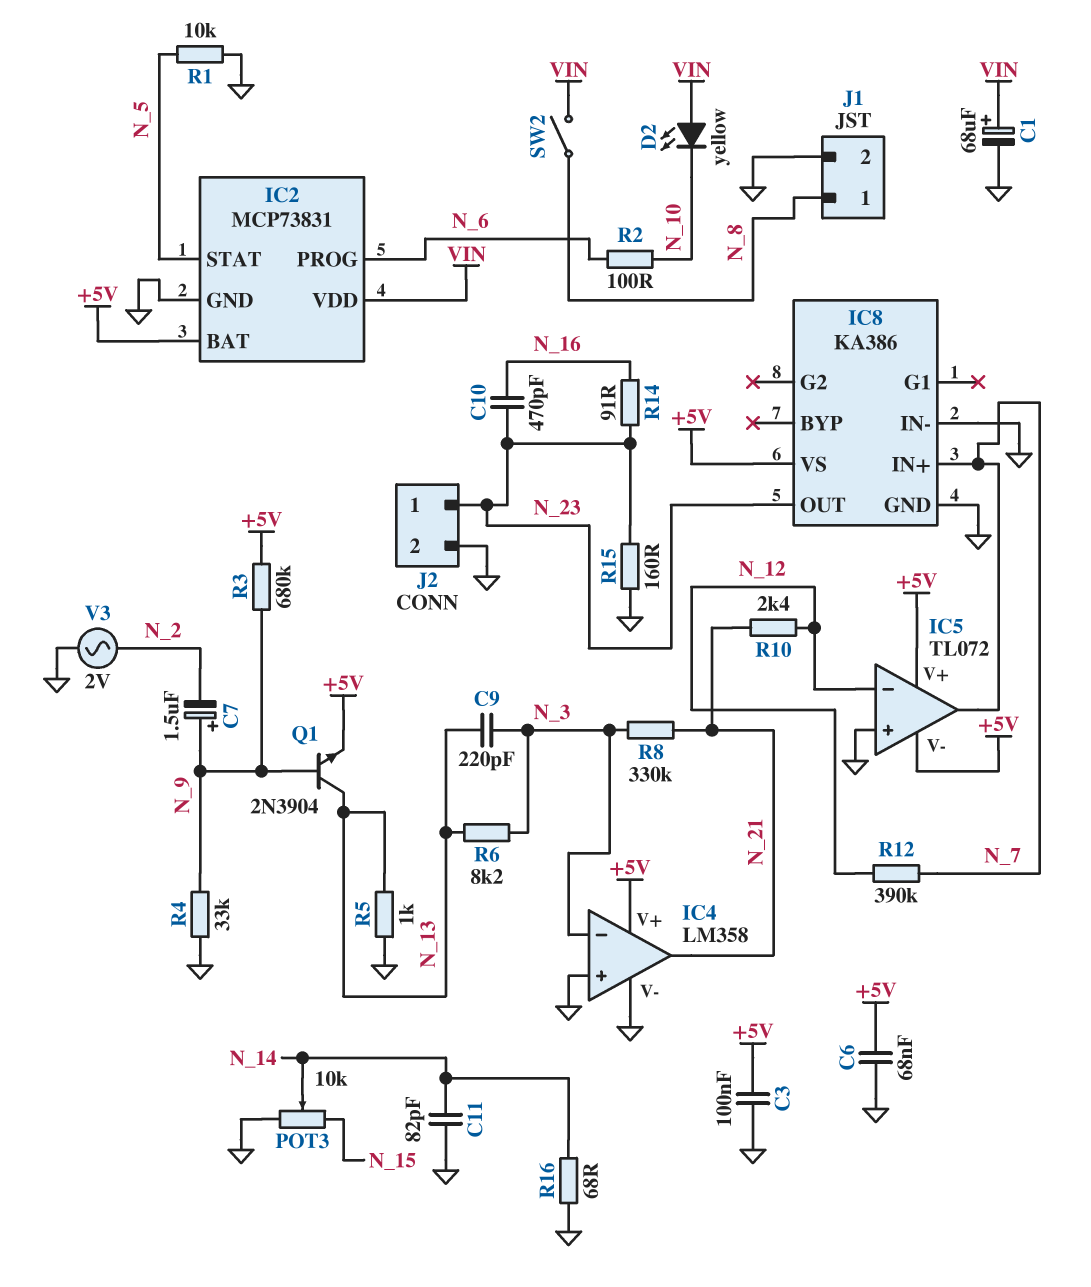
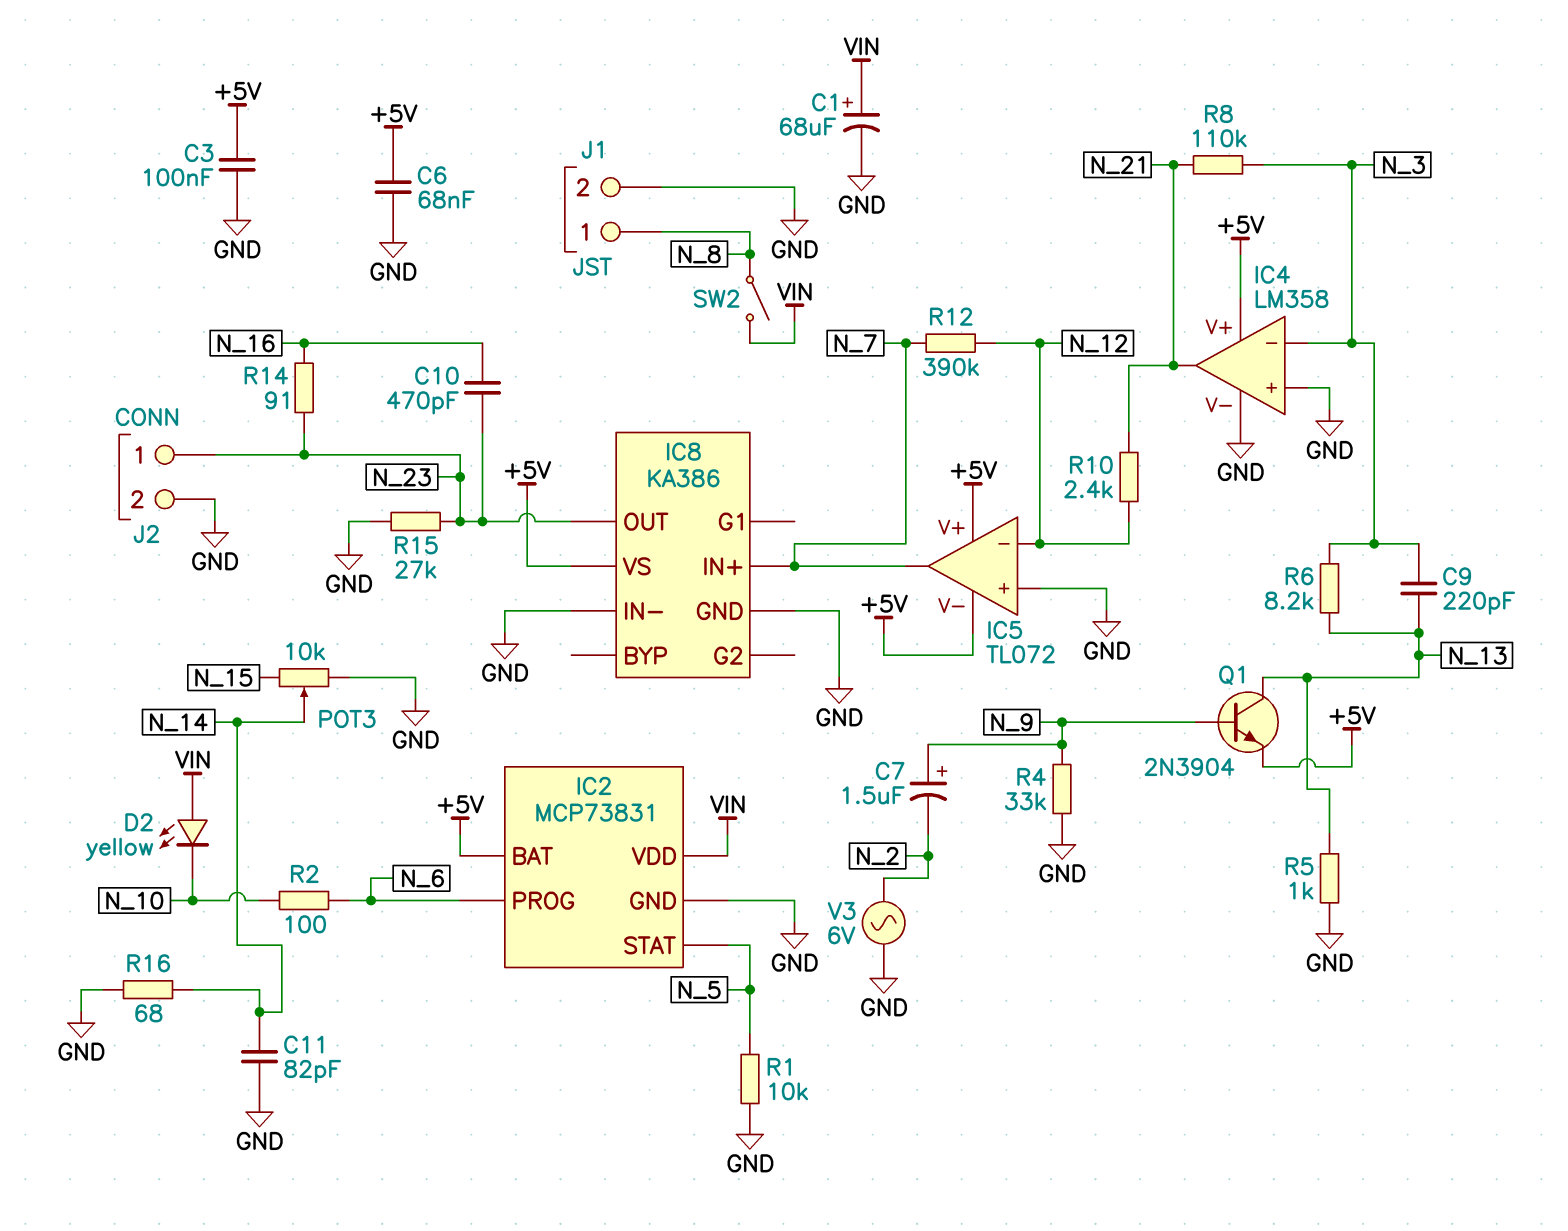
R3: 680k (+5V, N_9) -> none
R8: 330k (N_3, N_21) -> 110k (N_3, N_21)
R15: 160 (GND, N_23) -> 27k (GND, N_23)
V3: AC 2V (GND, N_2) -> AC 6V (GND, N_2)

